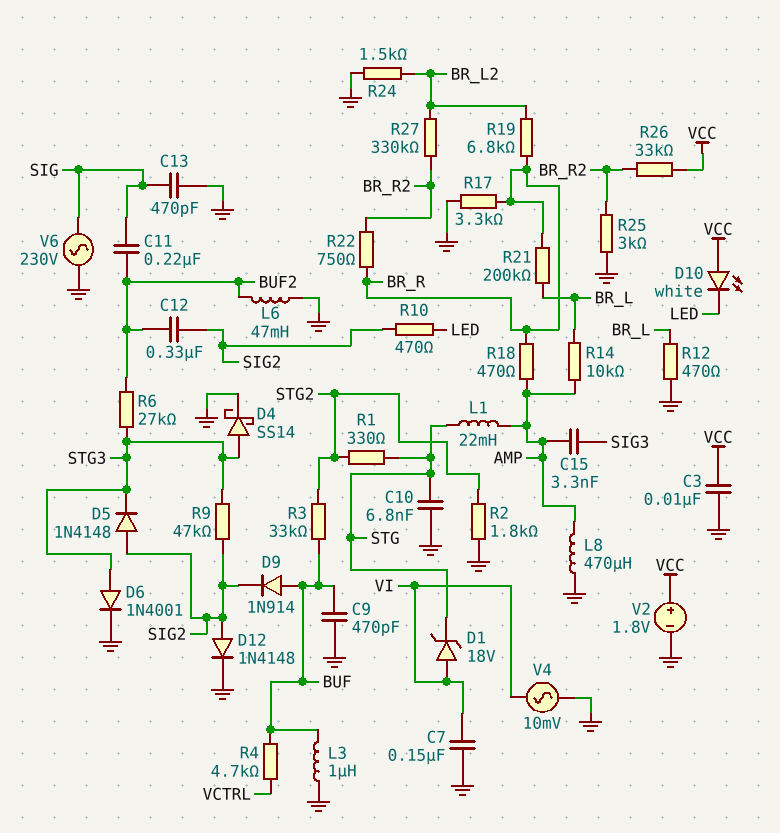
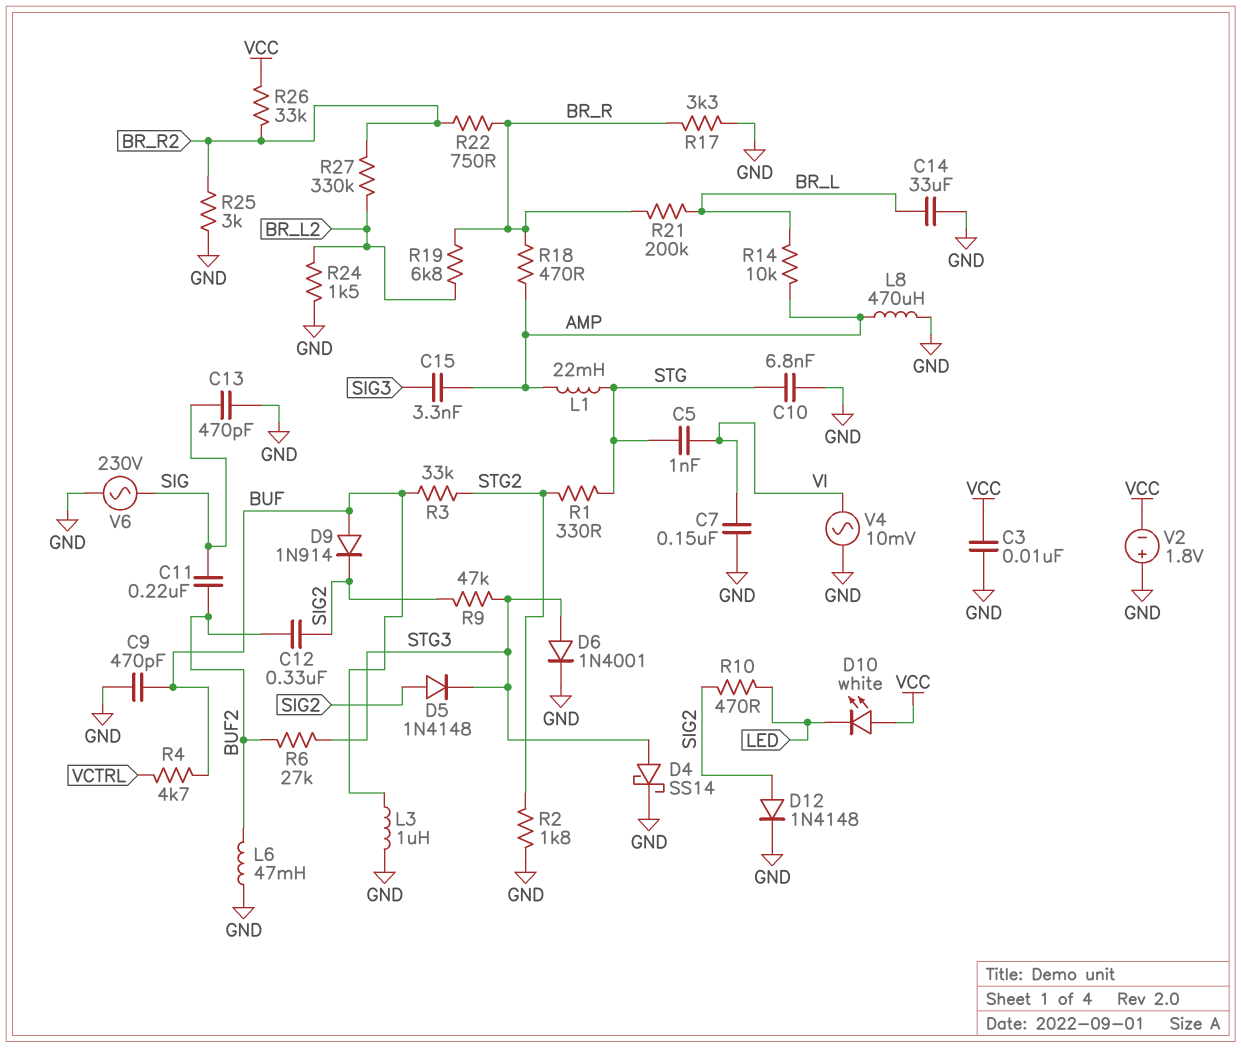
C5: none -> 1nF (STG, VI)
C14: none -> 33uF (BR_L, GND)
D1: zener 18V (A VI, K STG) -> none
R12: 470 (BR_L, GND) -> none
V2: 1.8V (plus VCC, minus GND) -> 1.8V (plus GND, minus VCC)

